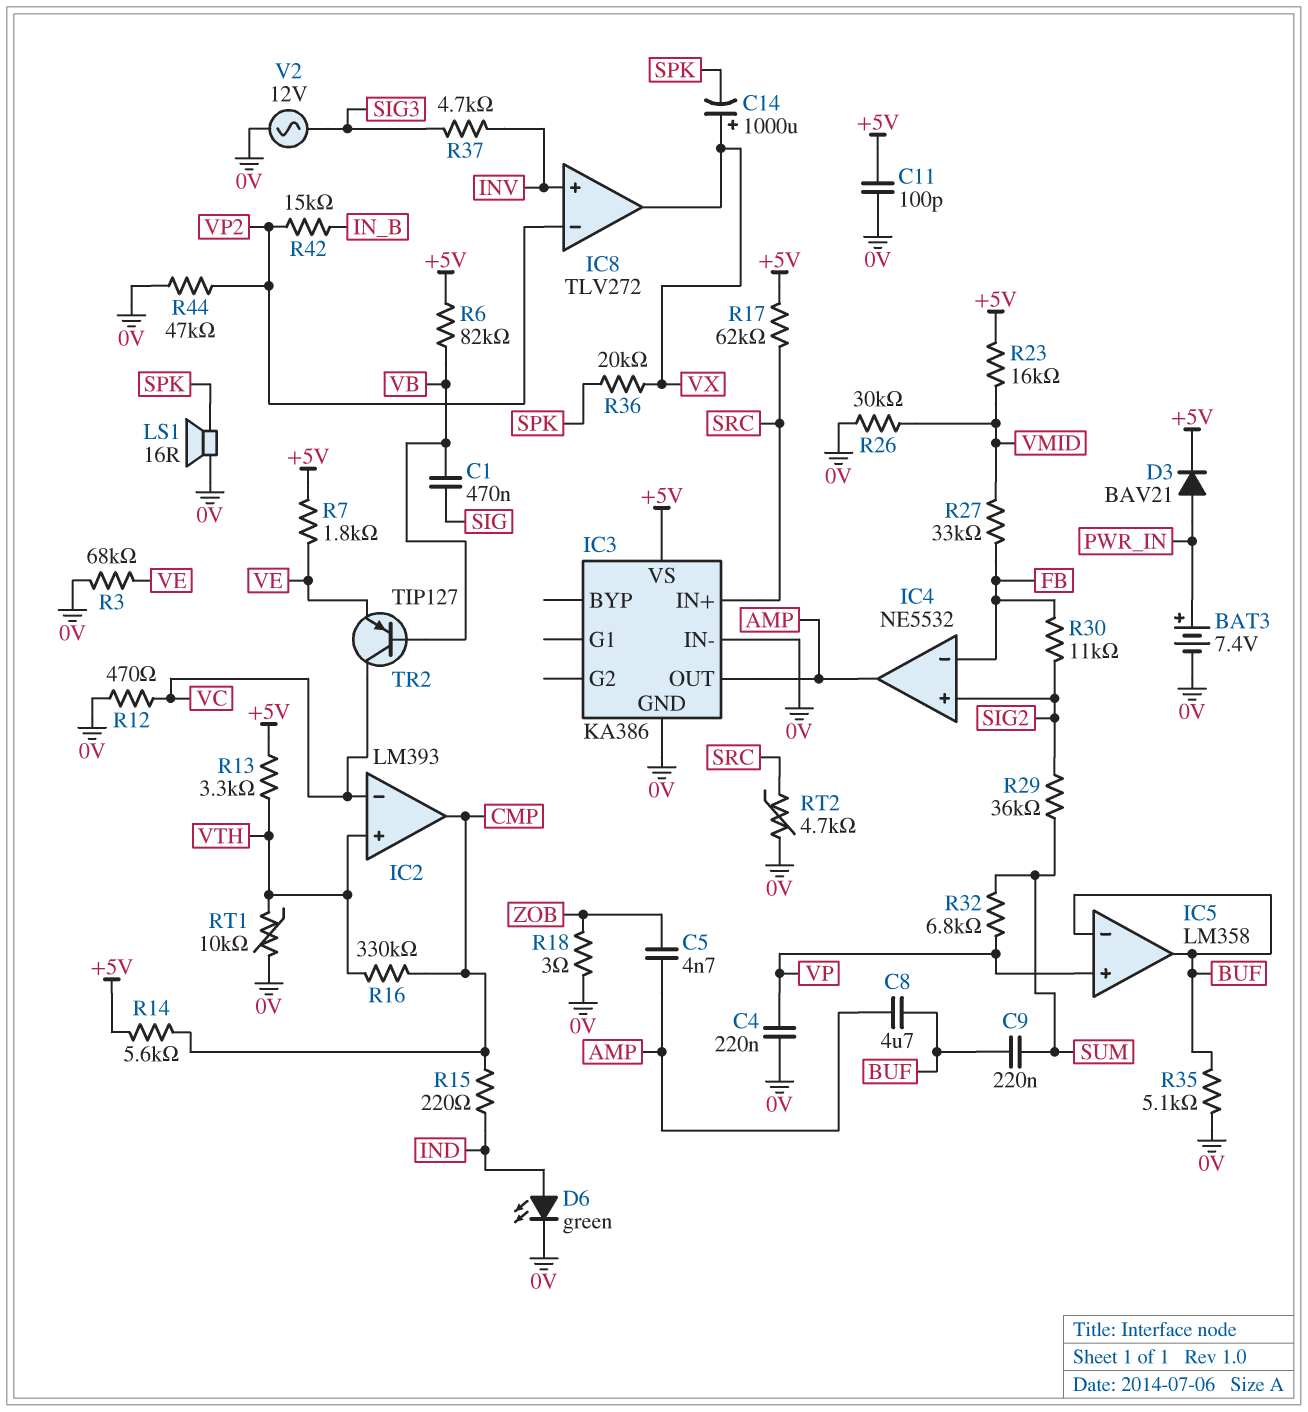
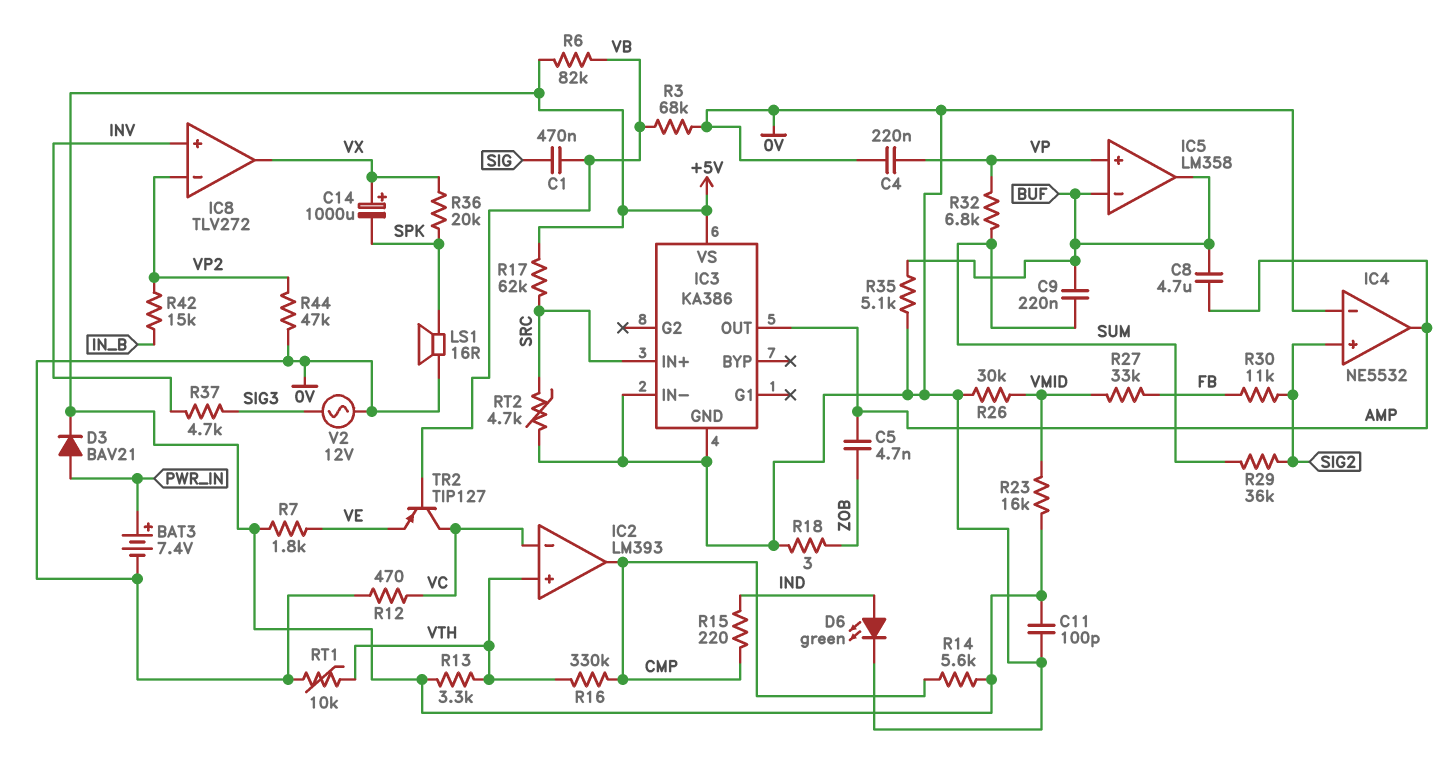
IC4 pin in-: FB -> 0V
R3: 68k (0V, VE) -> 68k (0V, VB)

